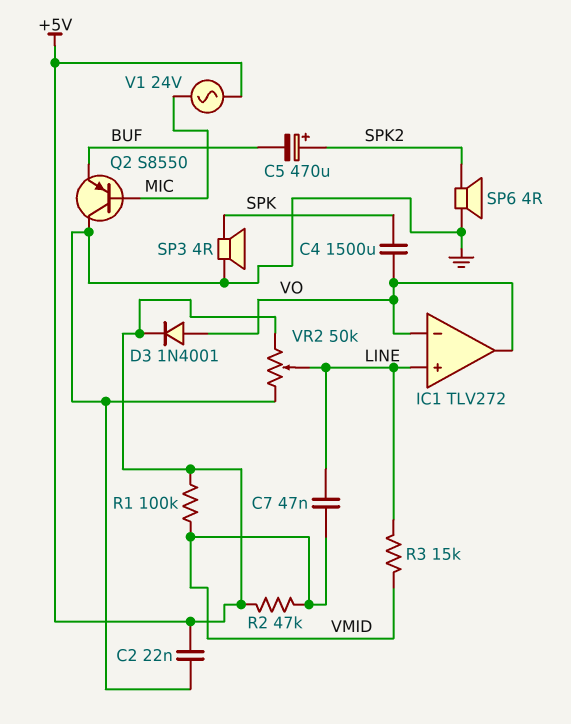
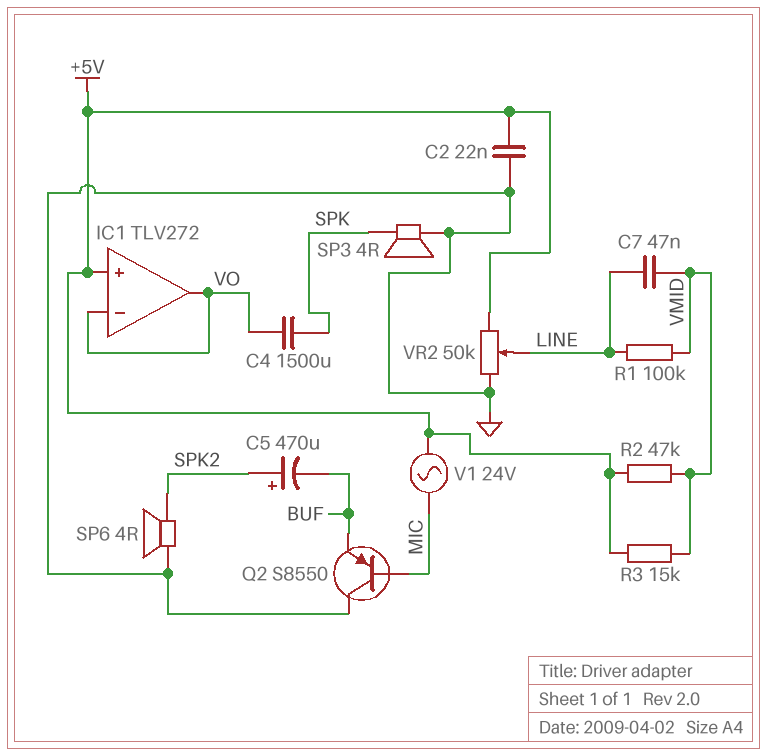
D3: diode 1N4001 (A VO, K +5V) -> none
IC1 pin in+: LINE -> +5V
R1: 100k (+5V, VMID) -> 100k (LINE, VMID)
R3: 15k (LINE, VMID) -> 15k (+5V, VMID)

